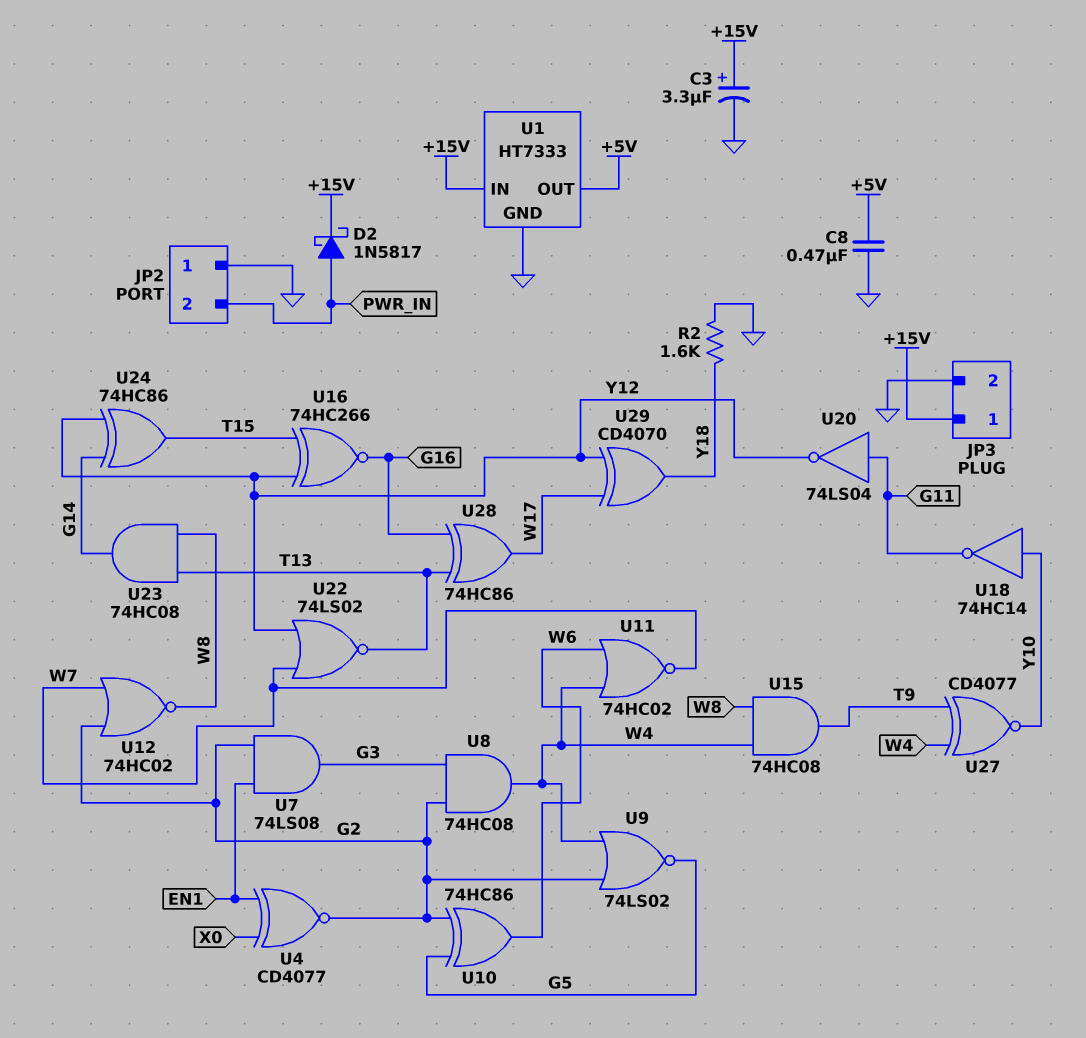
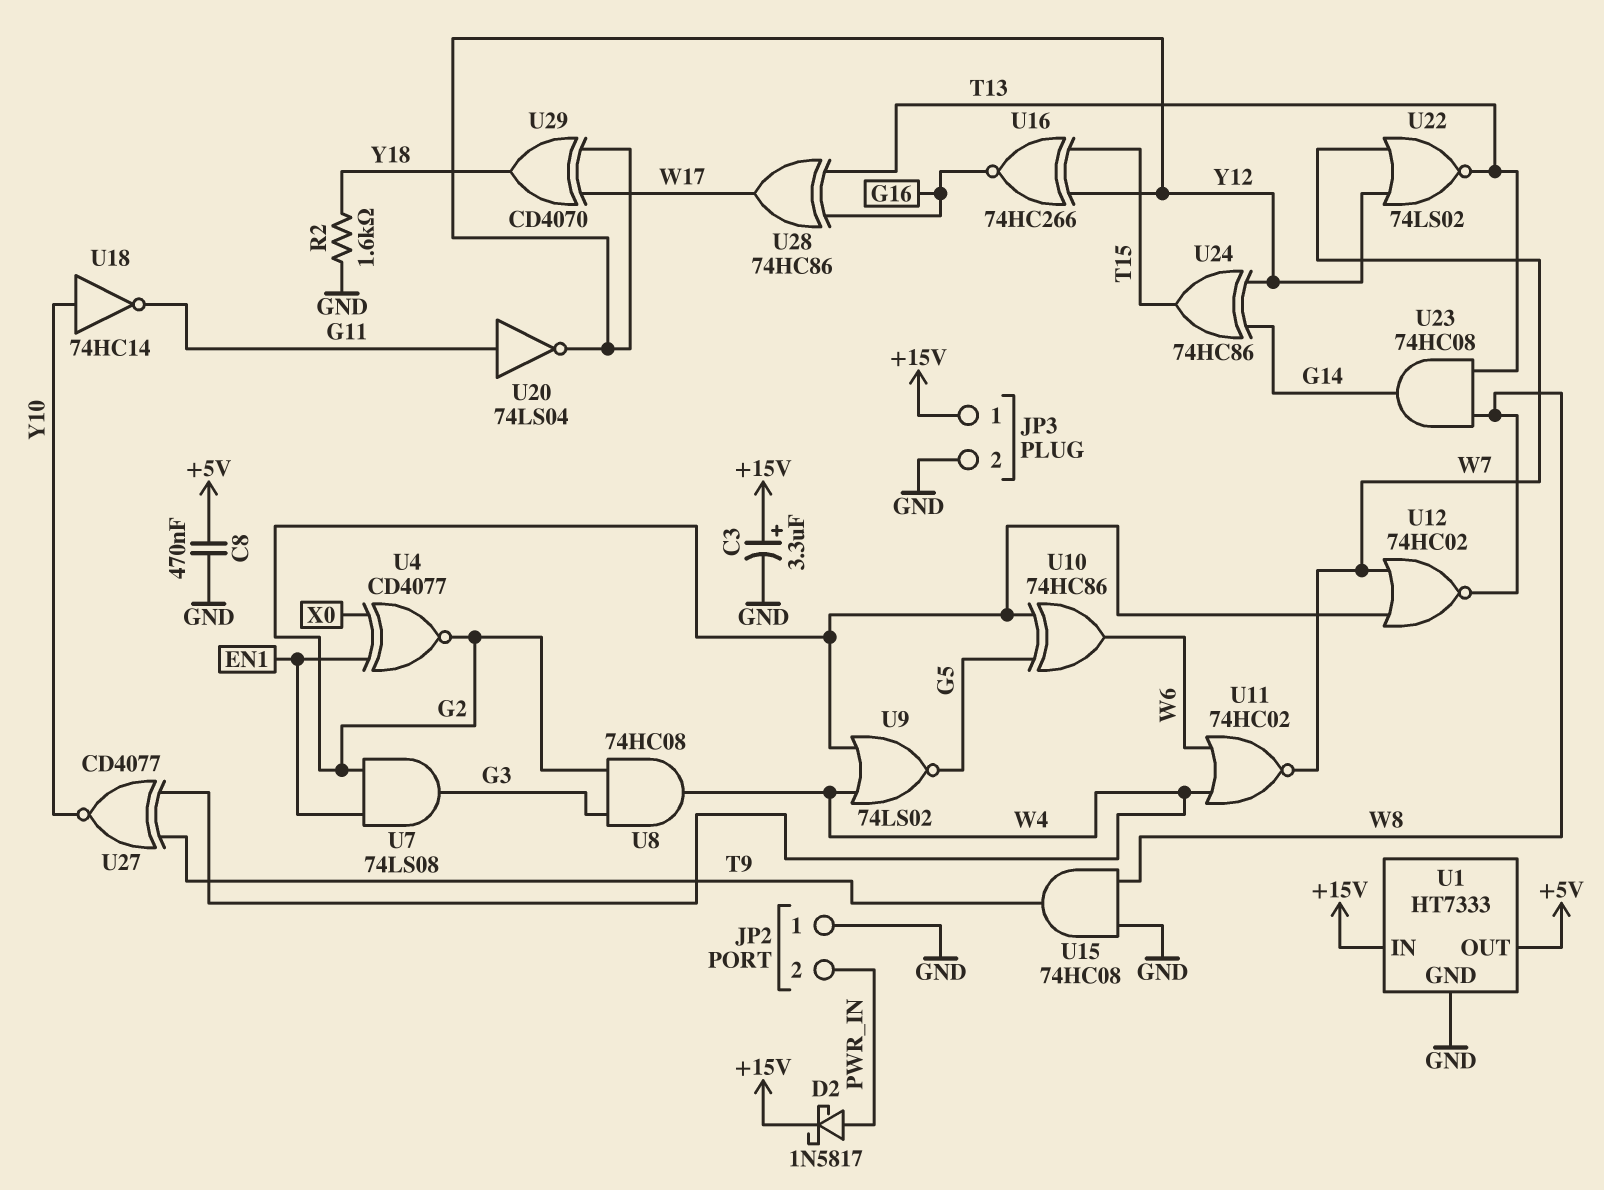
U15: AND 74HC08 (in W4, in W8, out T9) -> AND 74HC08 (in GND, in W8, out T9)

